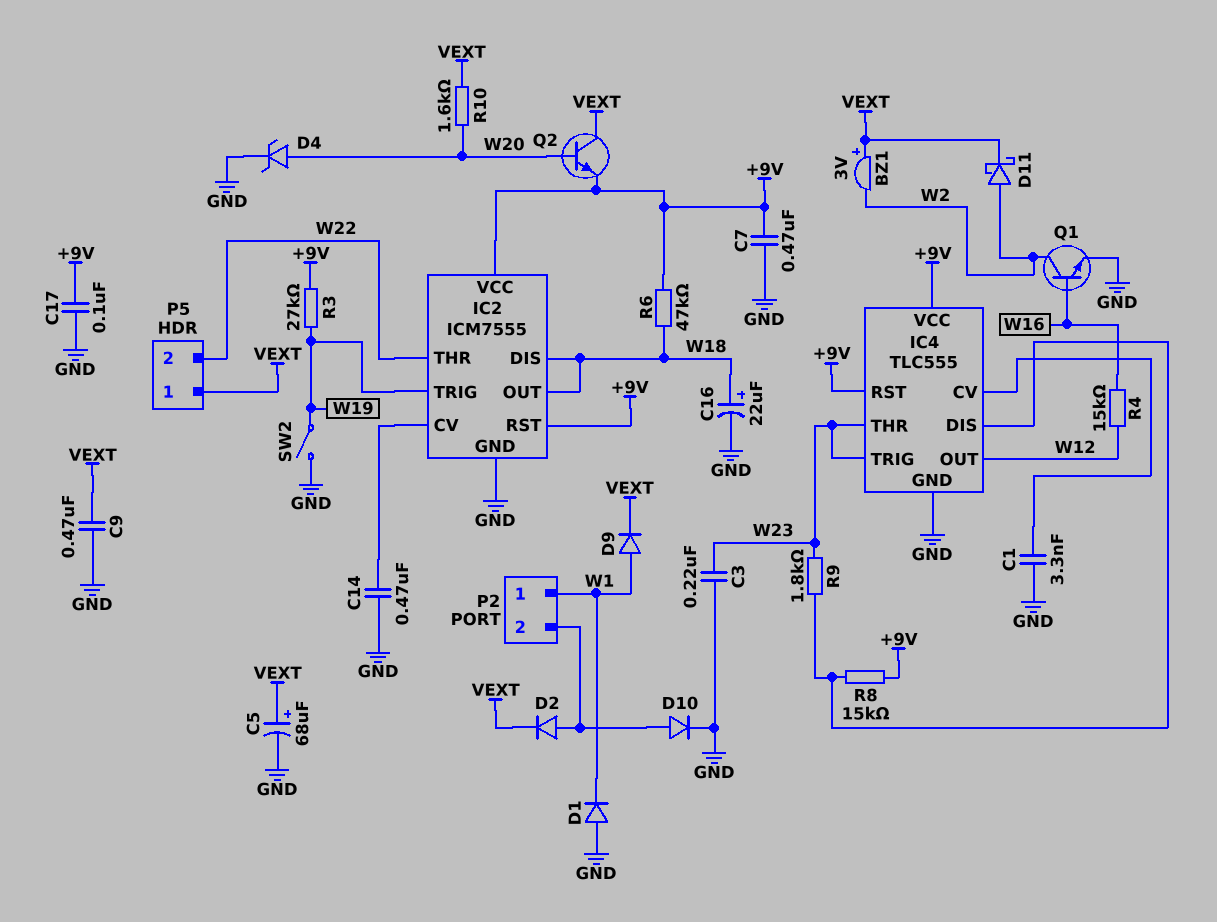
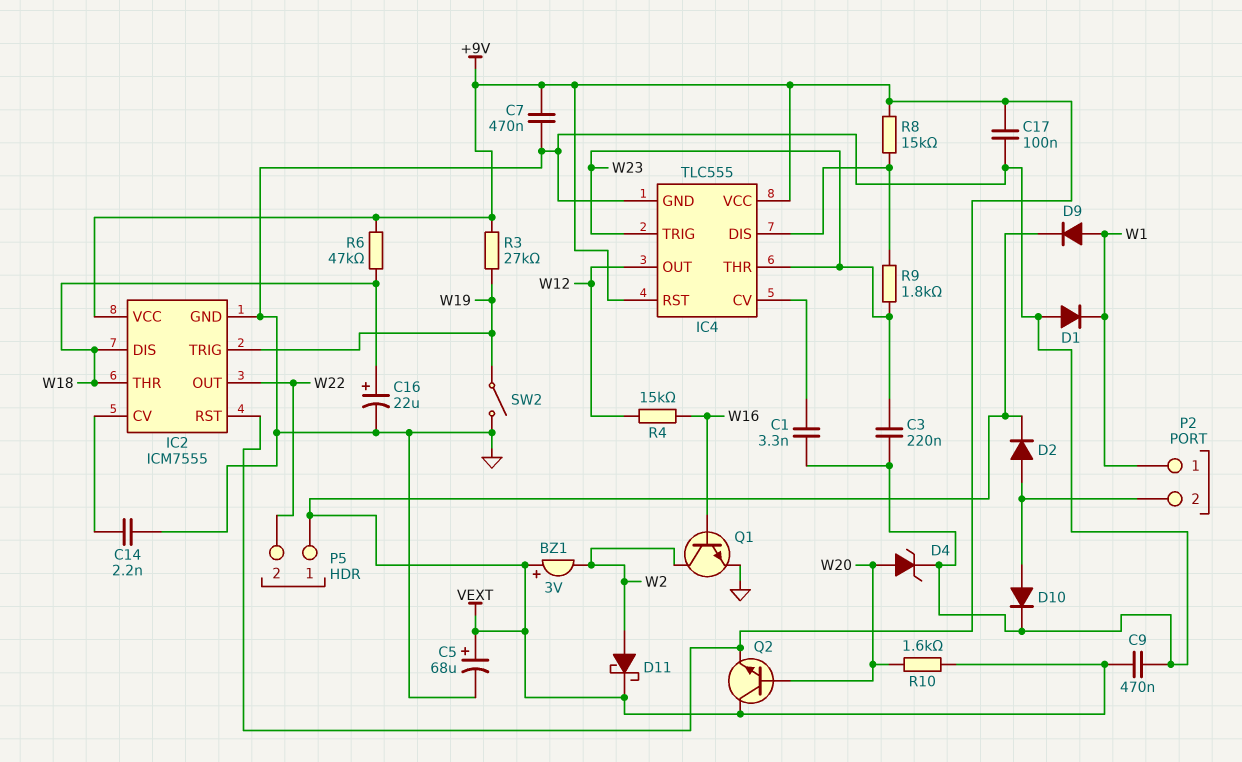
C14: 470nF (GND, IC2/CV) -> 2.2nF (GND, IC2/CV)
IC2 pin OUT: W18 -> W22
IC2 pin THR: W22 -> W18

